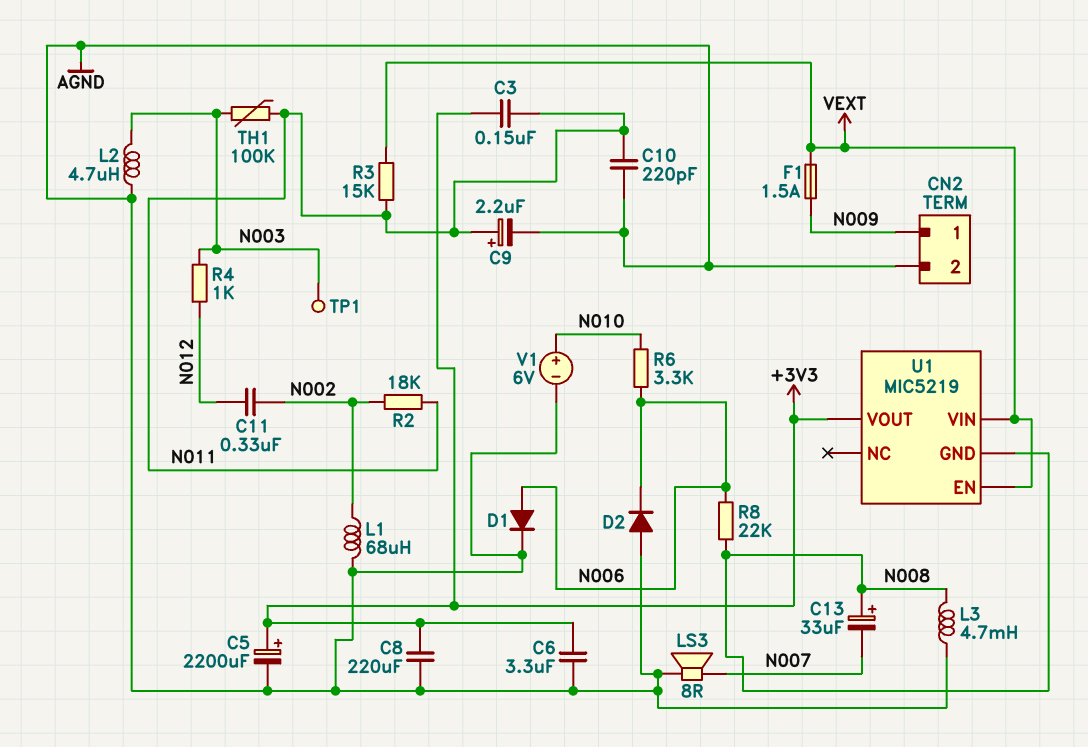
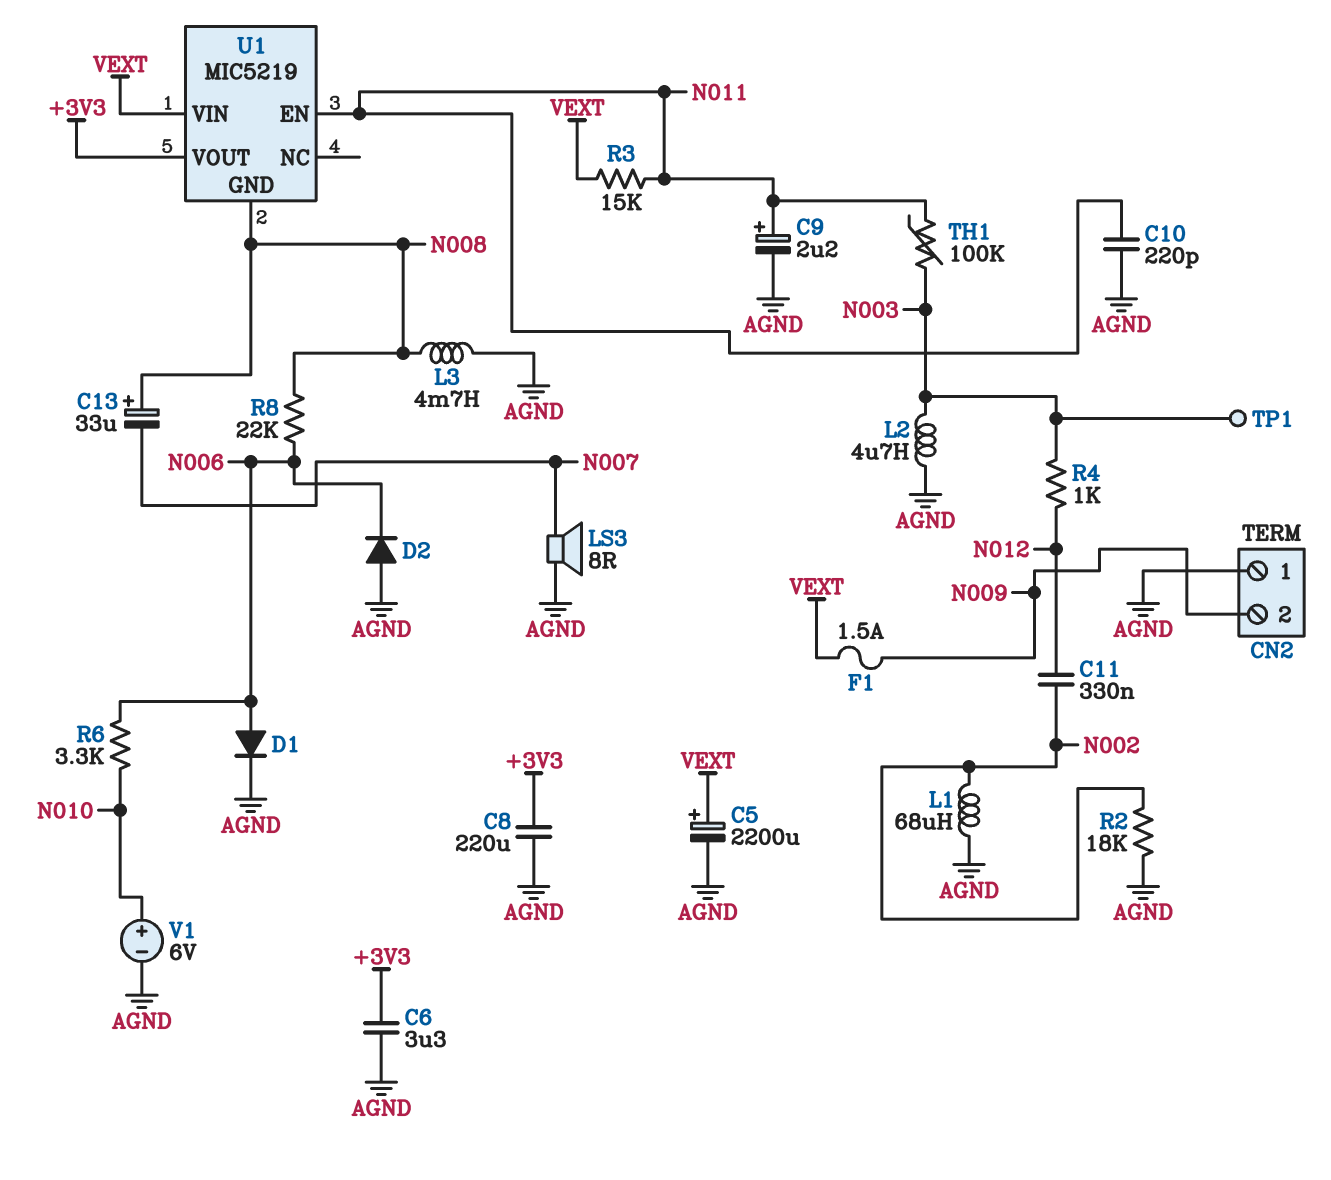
C3: 150nF (+3V3, N011) -> none
C5: 2200uF (plus +3V3, minus AGND) -> 2200uF (plus VEXT, minus AGND)
CN2 pin 1: N009 -> AGND
CN2 pin 2: AGND -> N009
R2: 18k (N002, N011) -> 18k (AGND, N002)
U1 pin EN: VEXT -> N011

